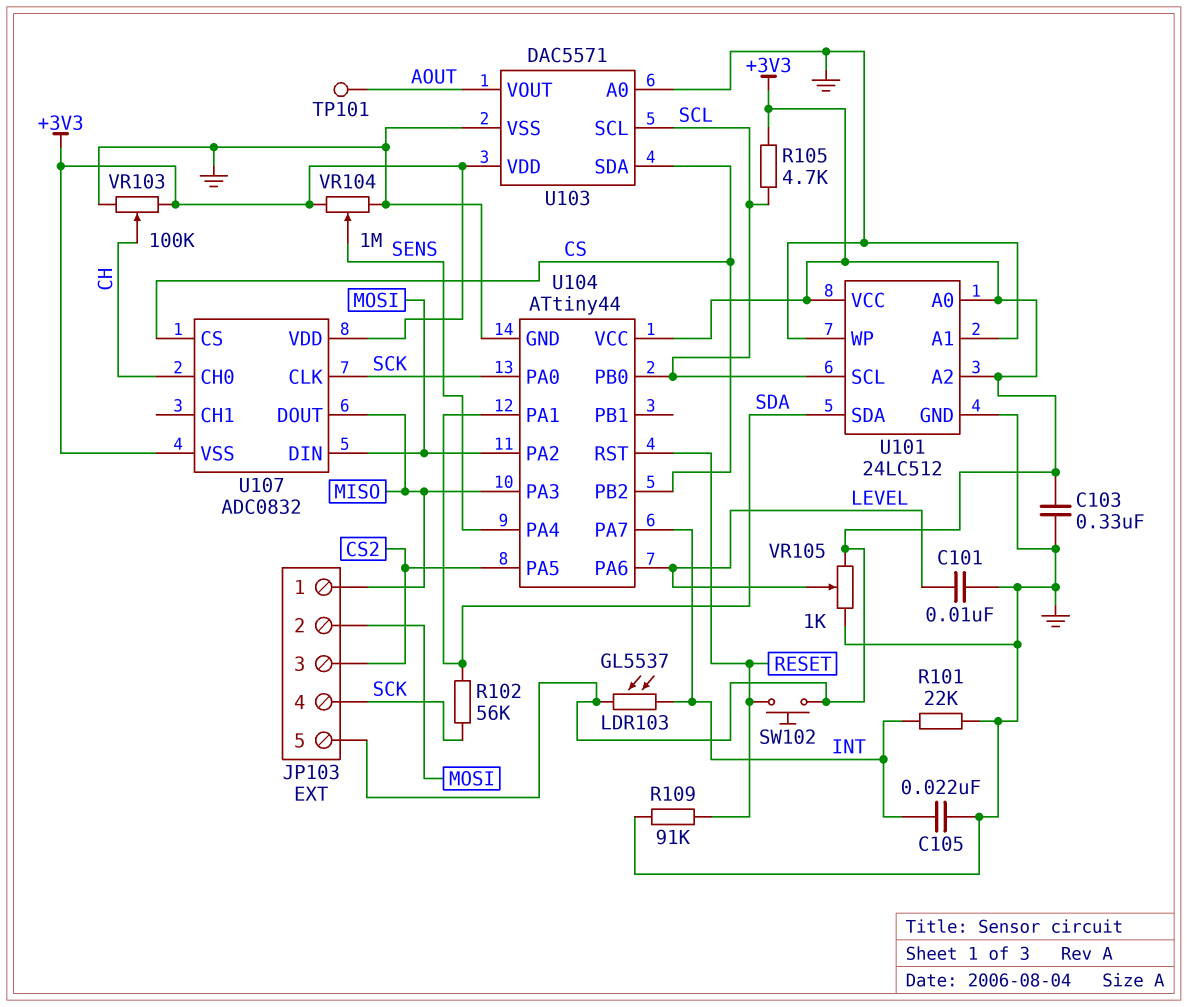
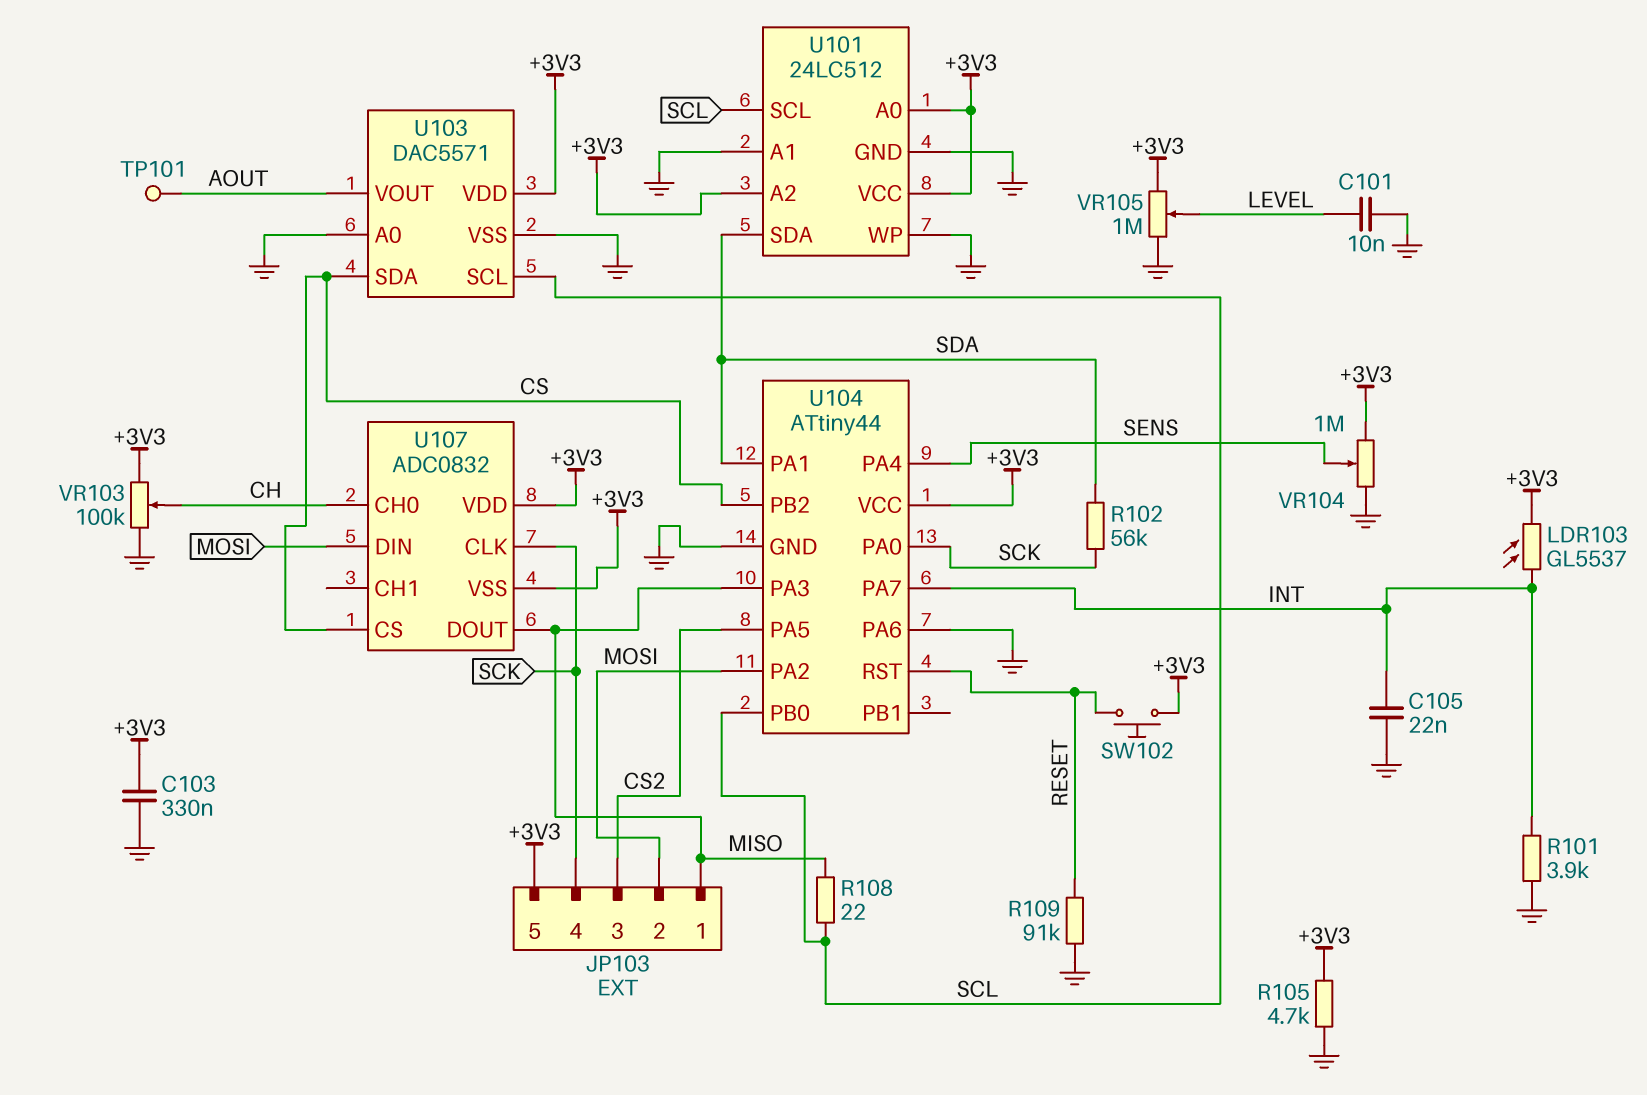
R101: 22k (GND, INT) -> 3.9k (GND, INT)
R105: 4.7k (+3V3, SCL) -> 4.7k (+3V3, GND)
R108: none -> 22 (MISO, SCL)
U104 pin PA6: LEVEL -> GND
VR105: 1k (+3V3, GND, wiper LEVEL) -> 1M (+3V3, GND, wiper LEVEL)

